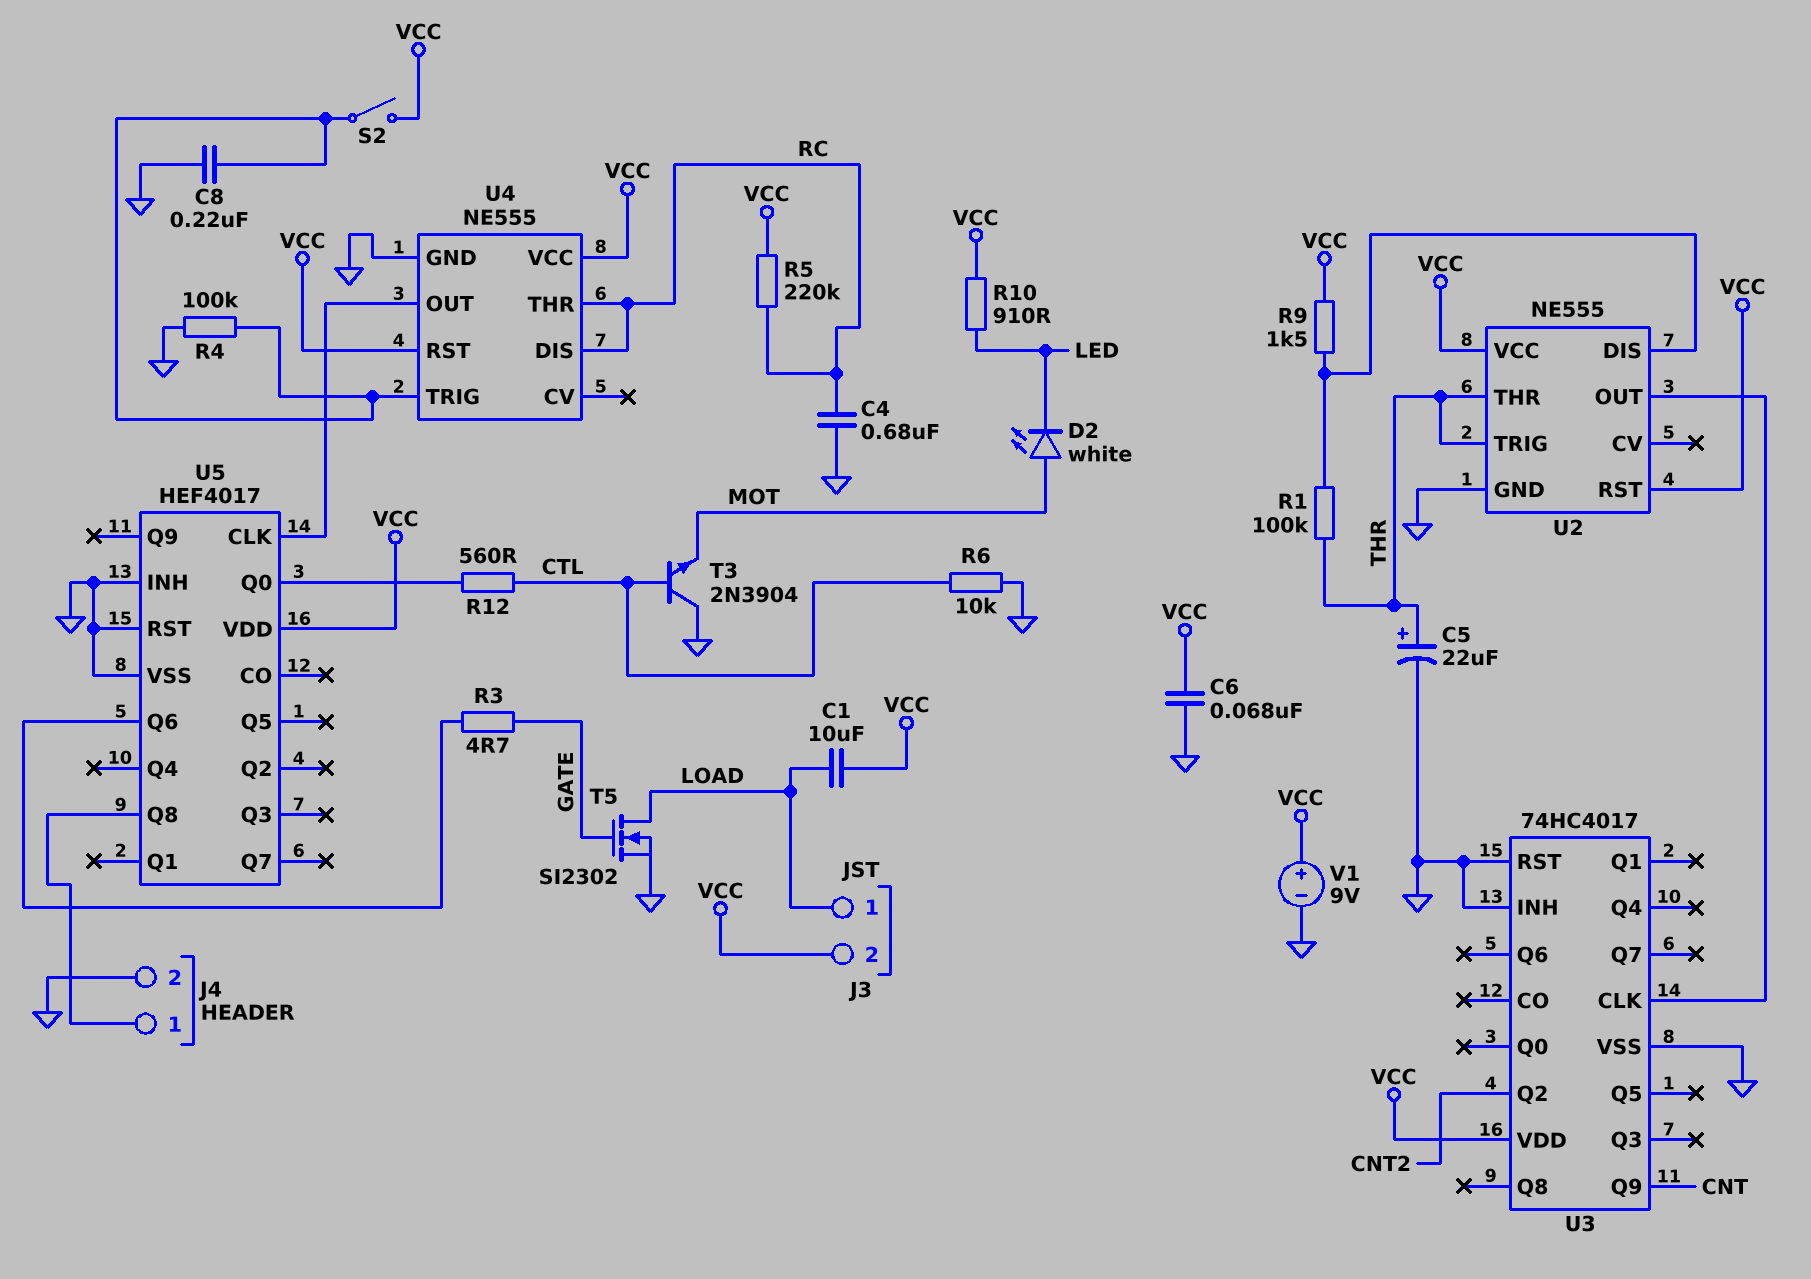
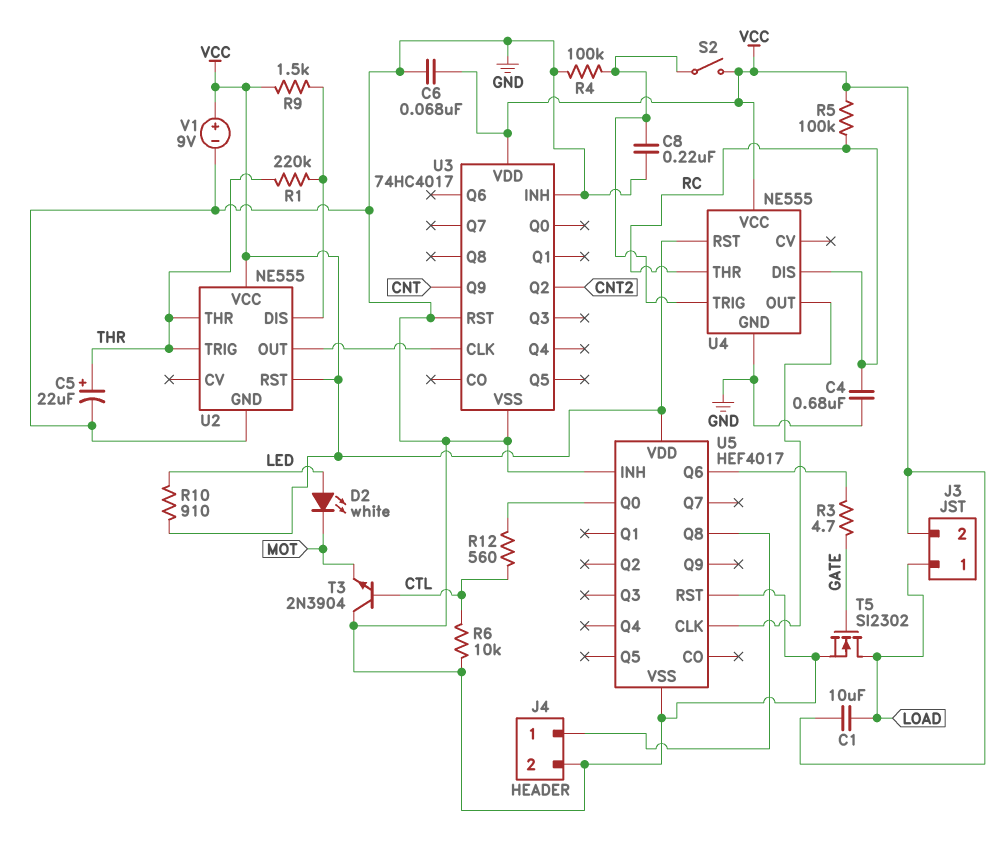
D2: LED white (A MOT, K LED) -> LED white (A LED, K MOT)
R1: 100k (THR, U2/DIS) -> 220k (THR, U2/DIS)
R5: 220k (RC, VCC) -> 100k (RC, VCC)

